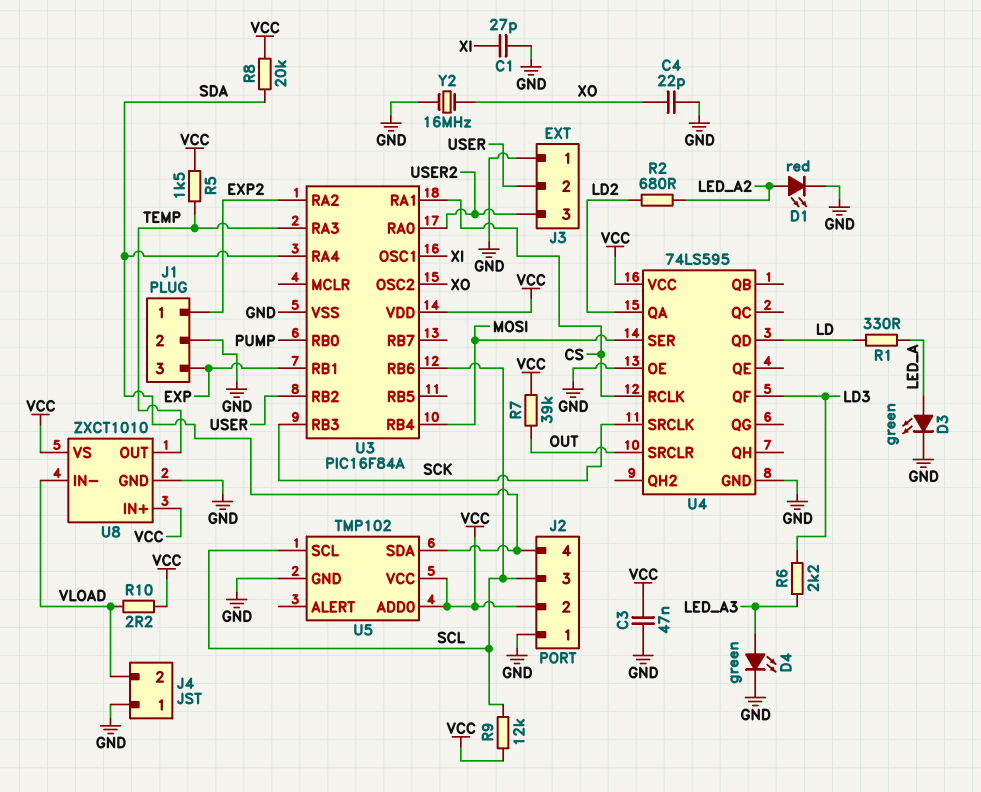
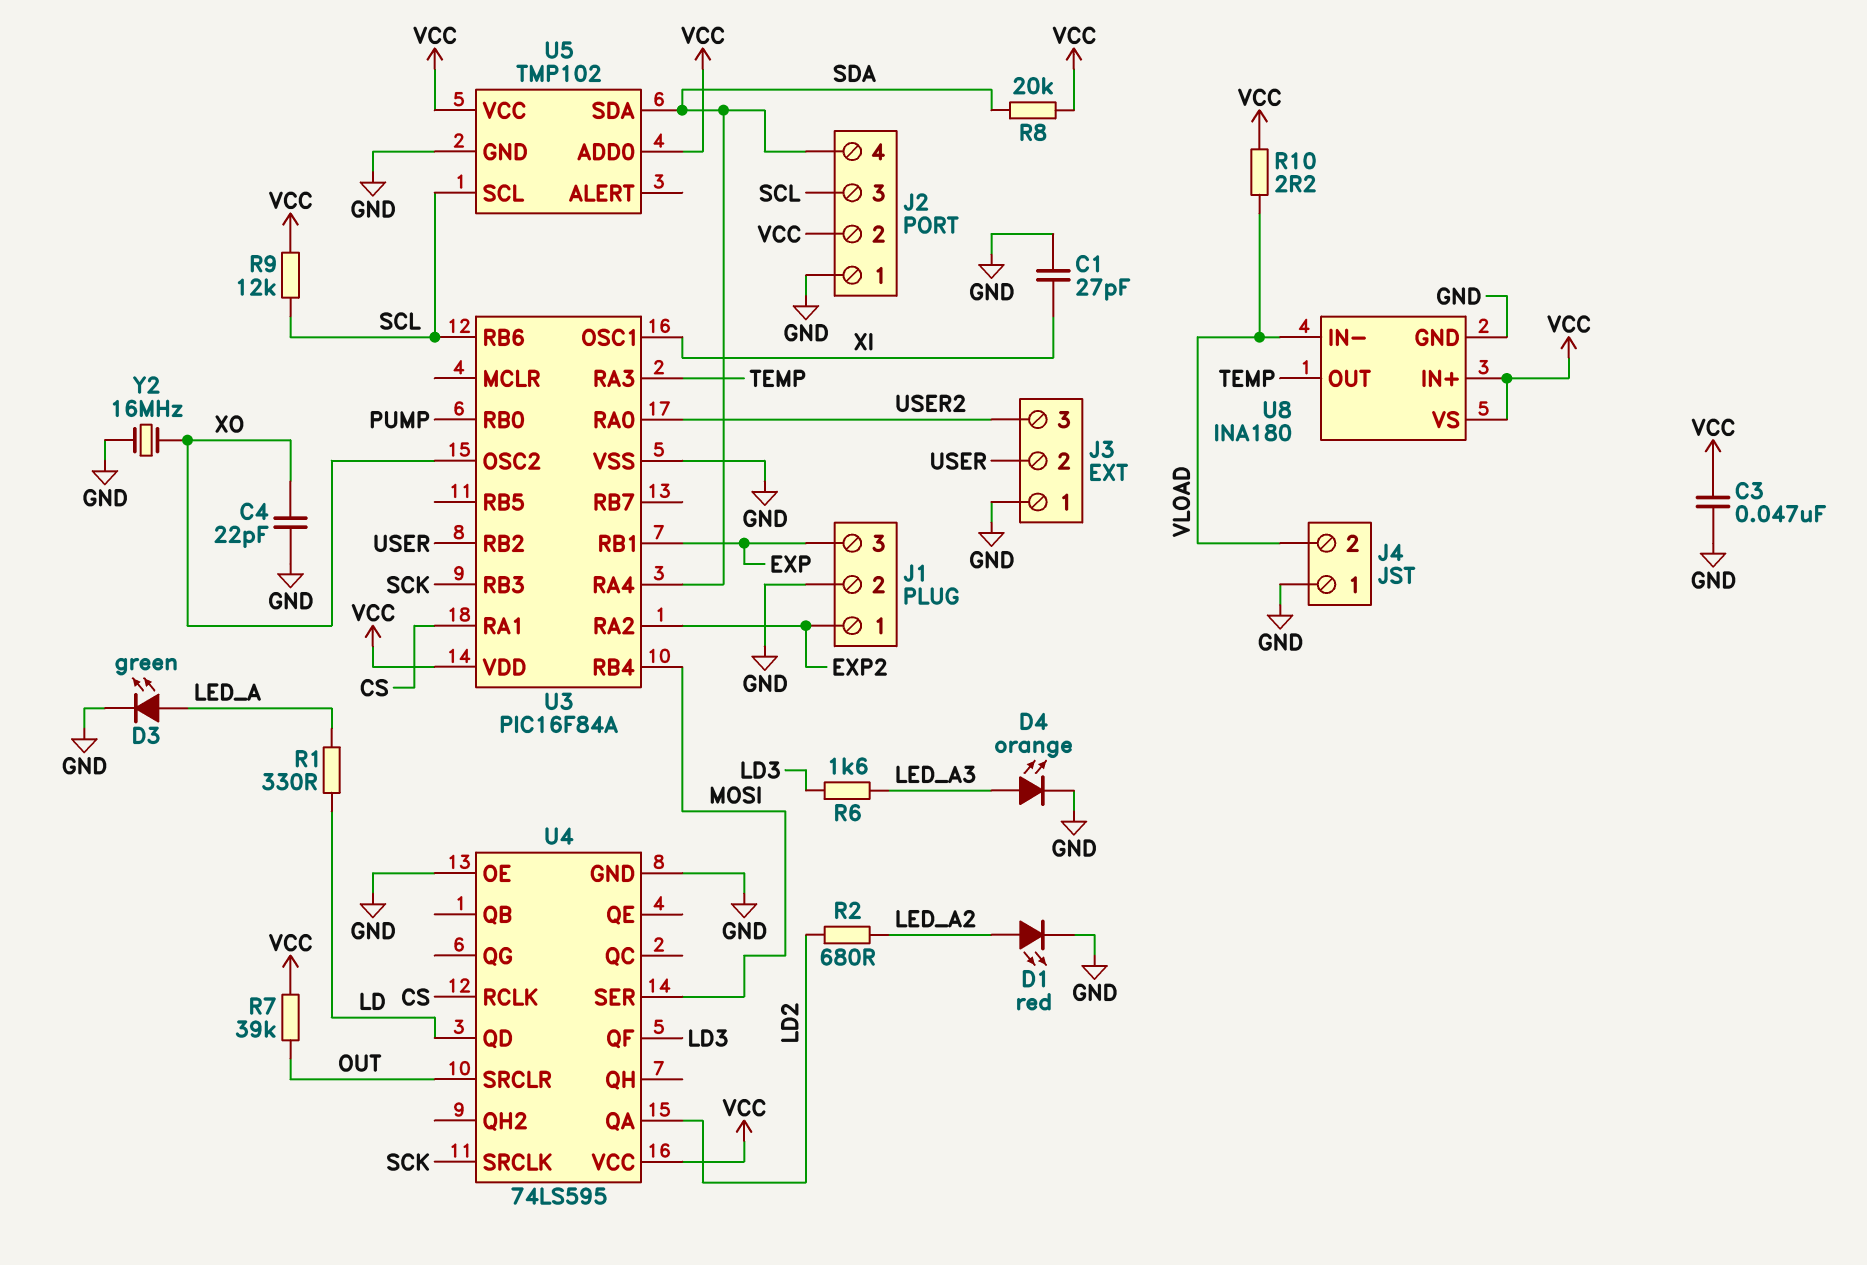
D4: LED green (A LED_A3, K GND) -> LED orange (A LED_A3, K GND)
R5: 1.5k (TEMP, VCC) -> none
R6: 2.2k (LD3, LED_A3) -> 1.6k (LD3, LED_A3)
U8: ZXCT1010 -> INA180

